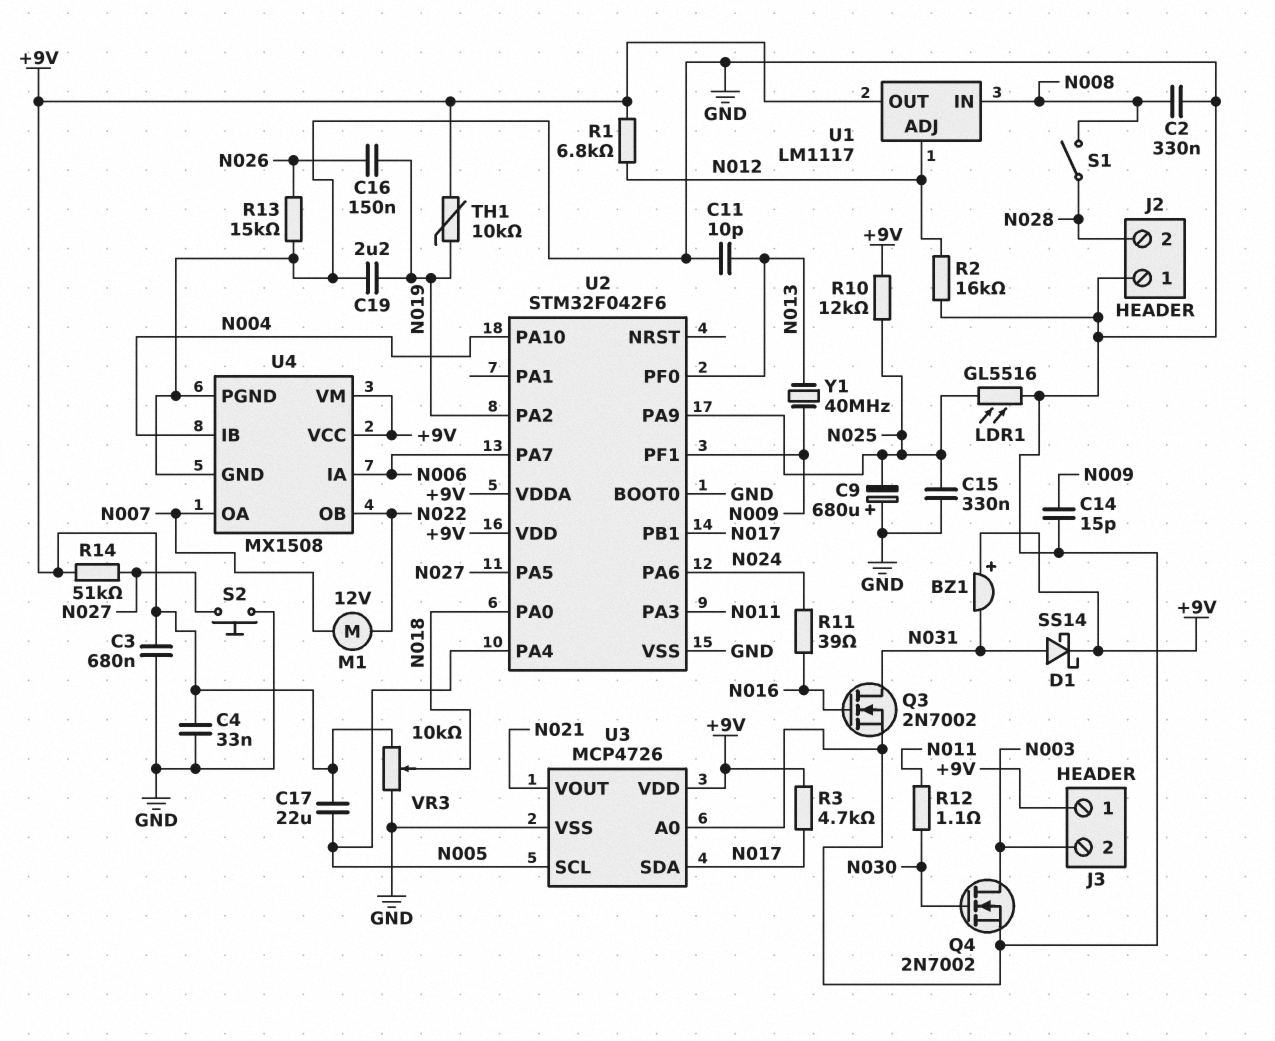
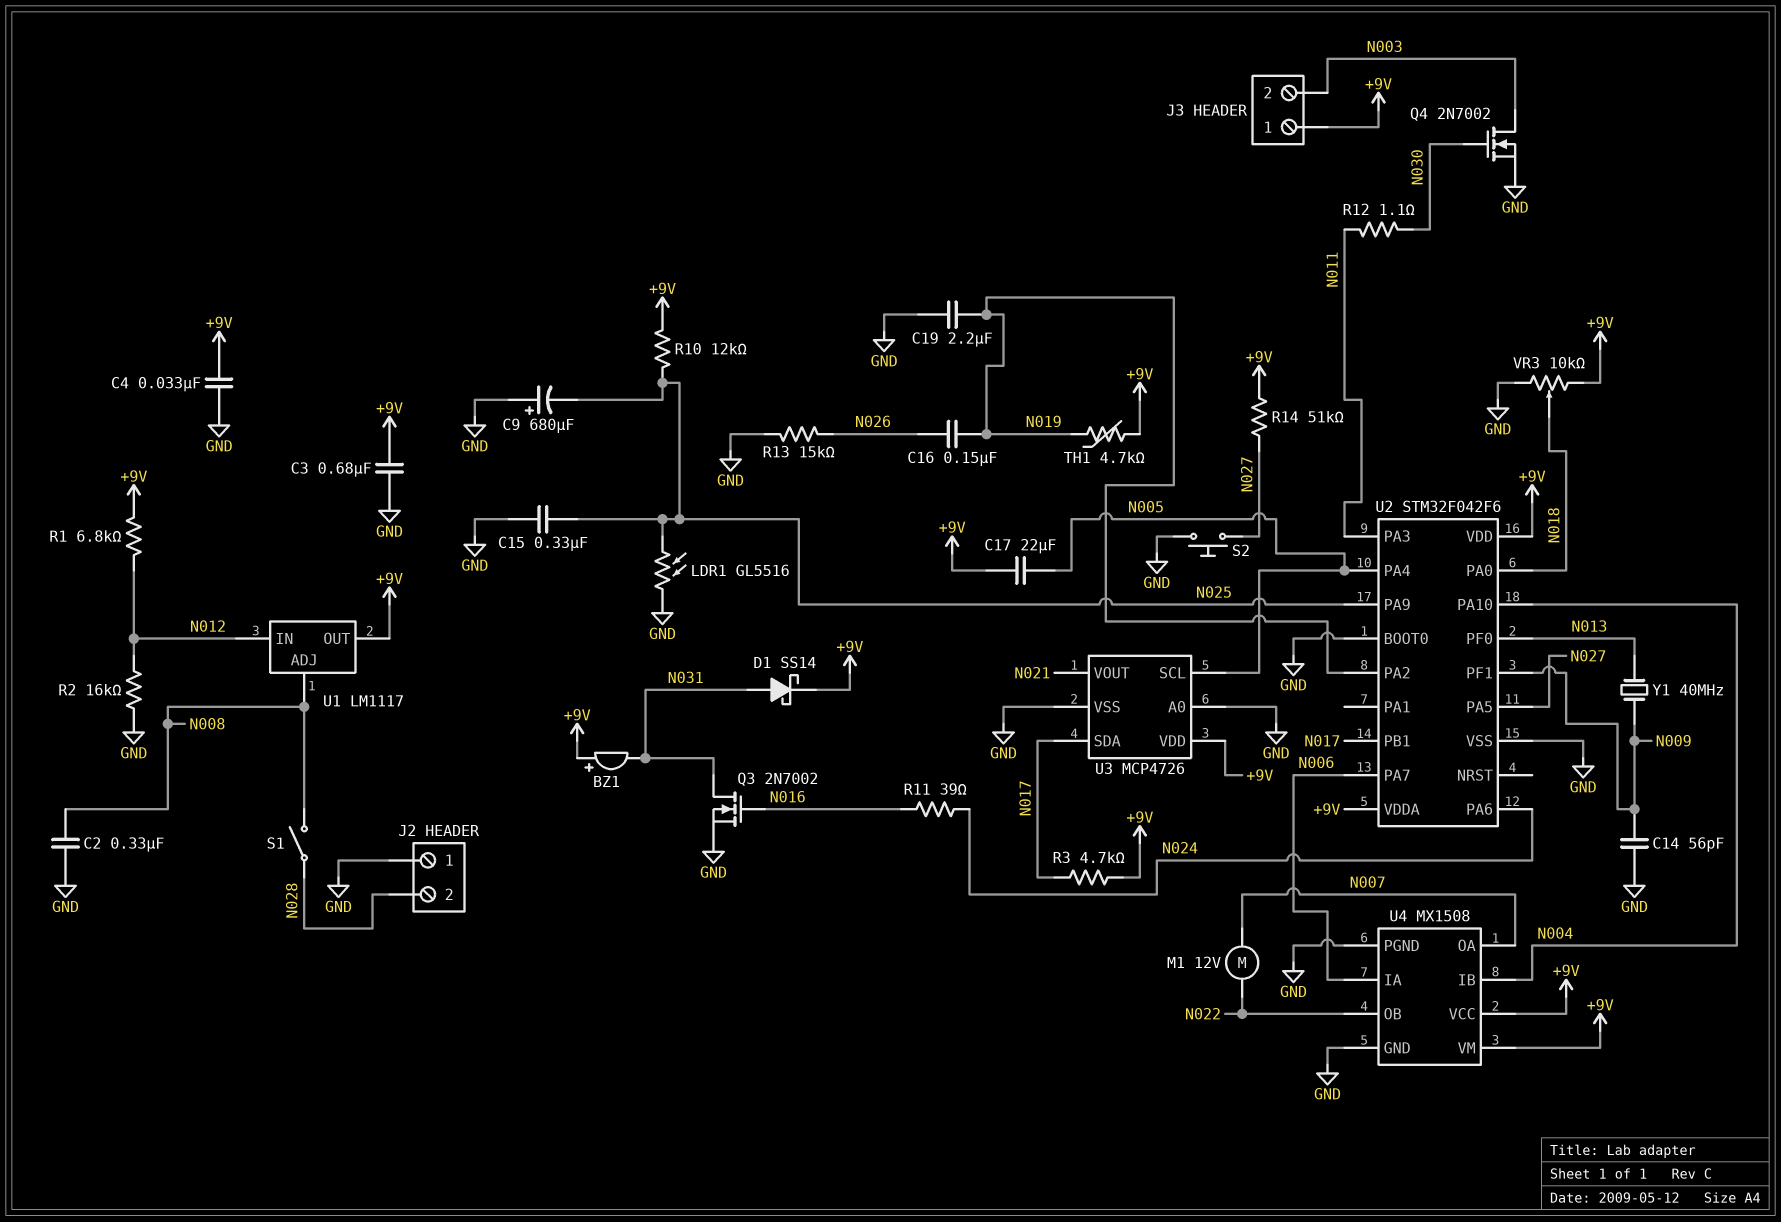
C11: 10pF (GND, N013) -> none
C14: 15pF (GND, N009) -> 56pF (GND, N009)
TH1: 10k (+9V, N019) -> 4.7k (+9V, N019)
U1 pin ADJ: N012 -> N008
U1 pin IN: N008 -> N012

